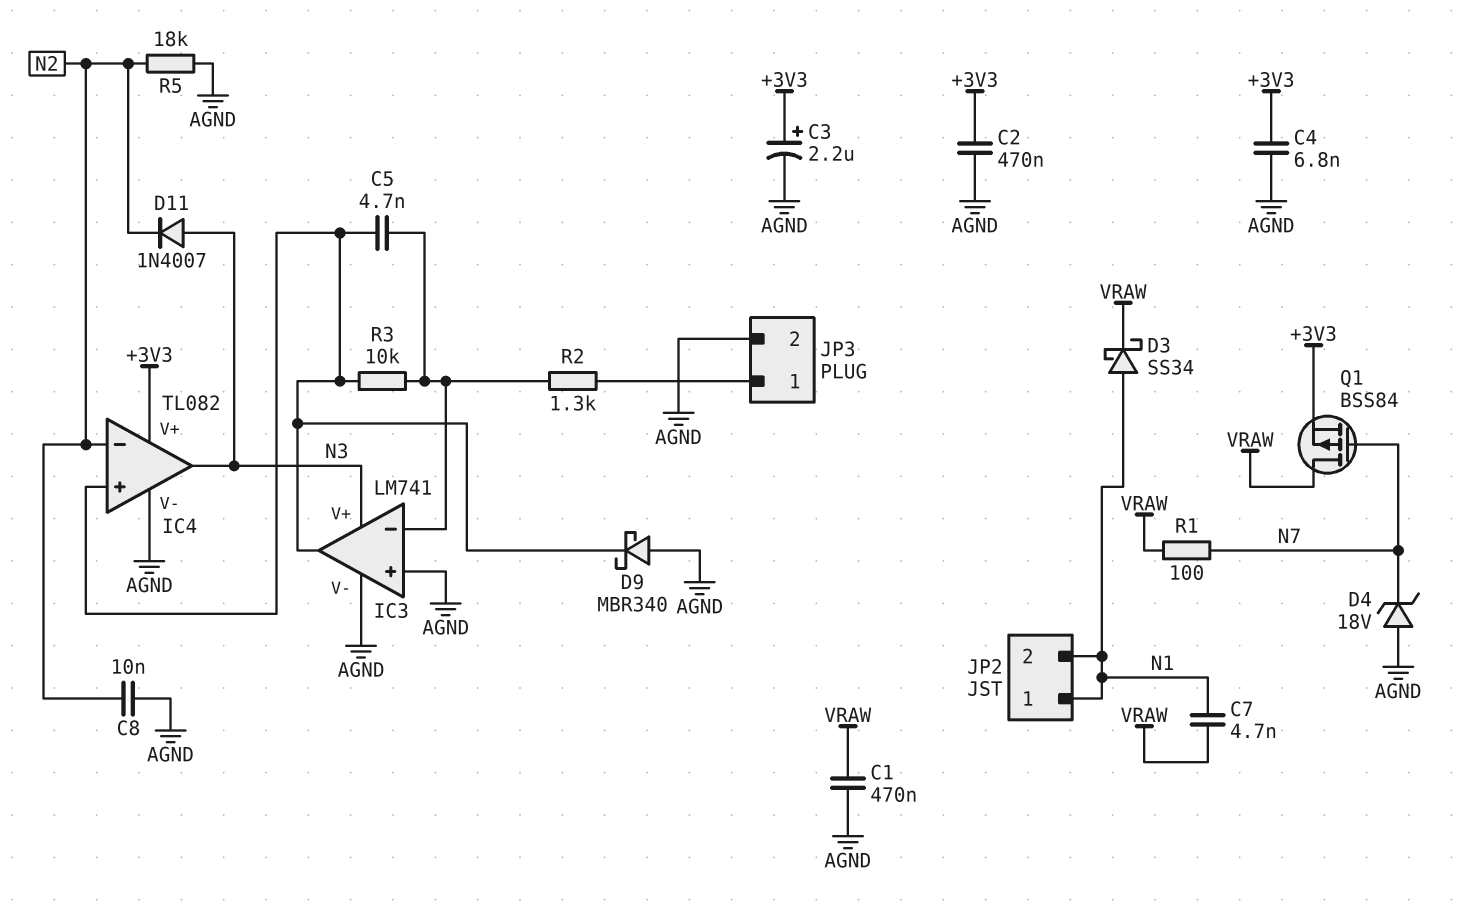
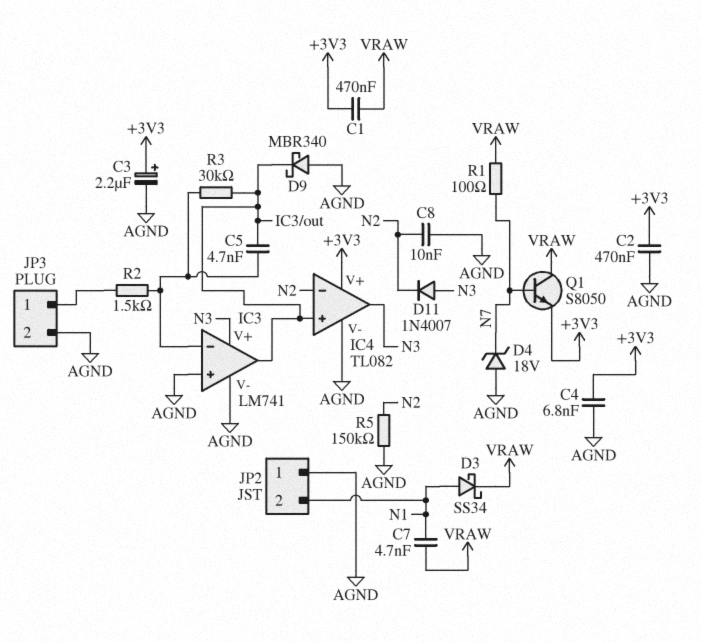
C1: 470nF (AGND, VRAW) -> 470nF (+3V3, VRAW)
JP2 pin 1: N1 -> AGND
Q1: PMOS BSS84 (G N7, D VRAW, S +3V3) -> NPN S8050 (B N7, C VRAW, E +3V3)
R2: 1.3k (IC3/in-, JP3/1) -> 1.5k (IC3/in-, JP3/1)
R3: 10k (IC3/in-, IC3/out) -> 30k (IC3/in-, IC3/out)
R5: 18k (AGND, N2) -> 150k (AGND, N2)

